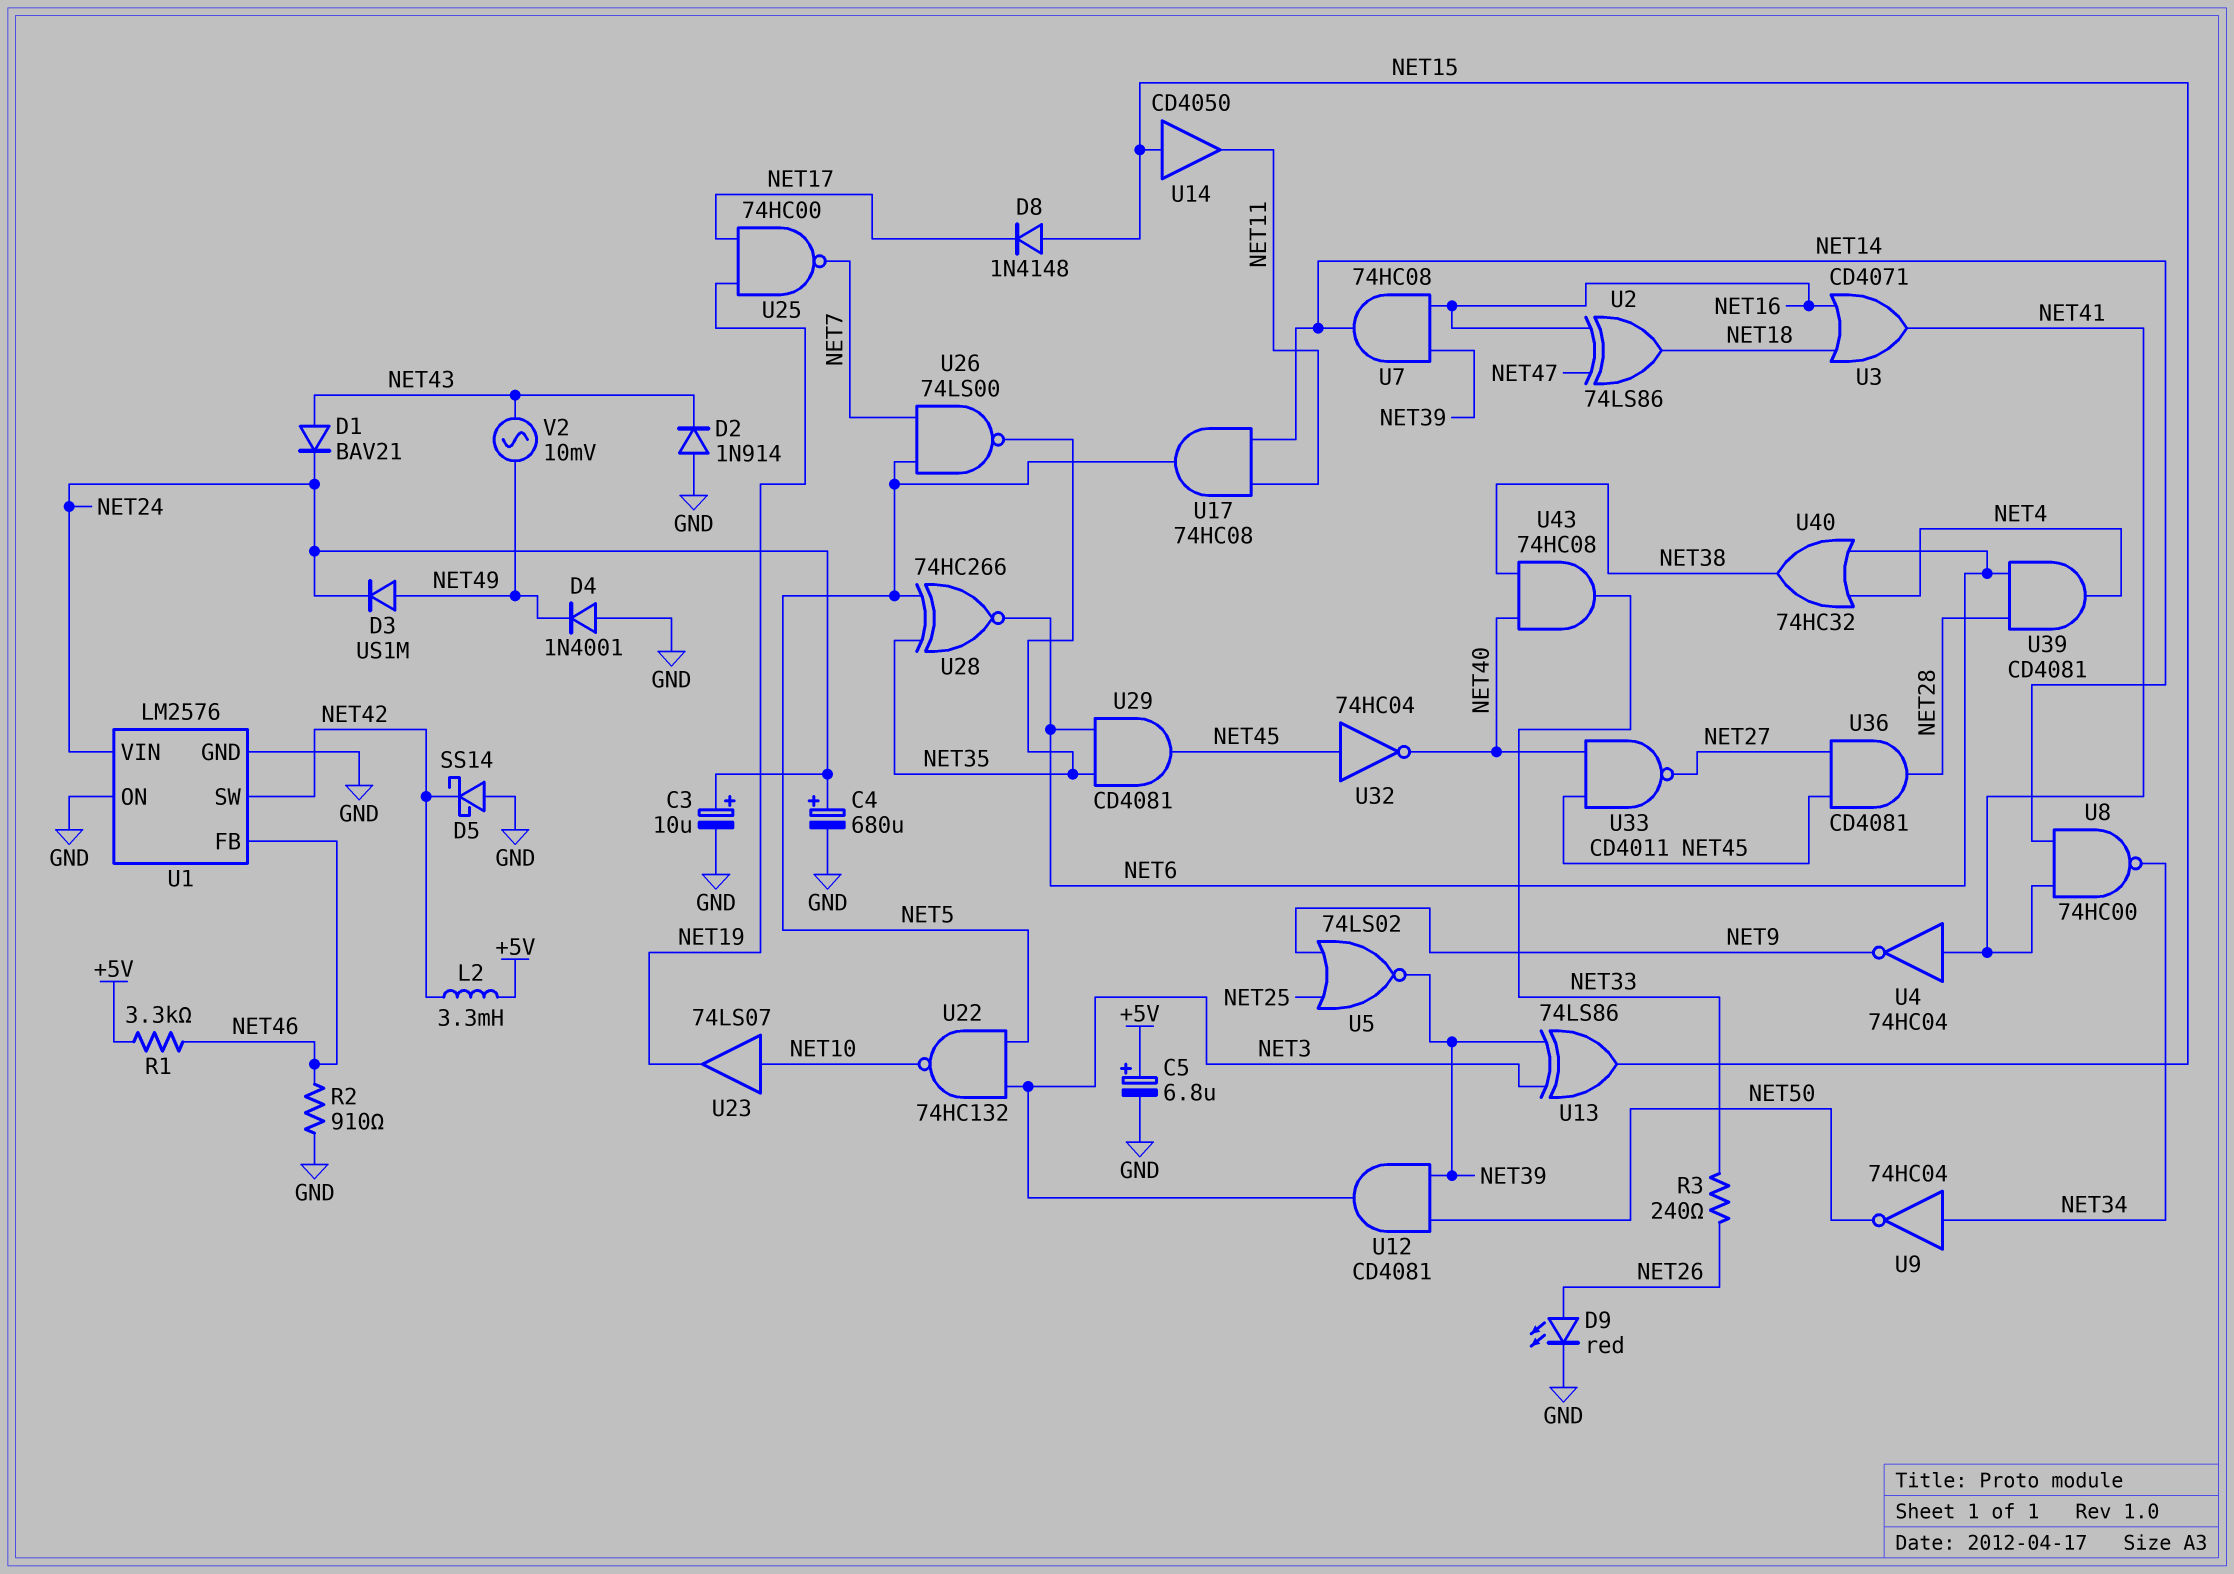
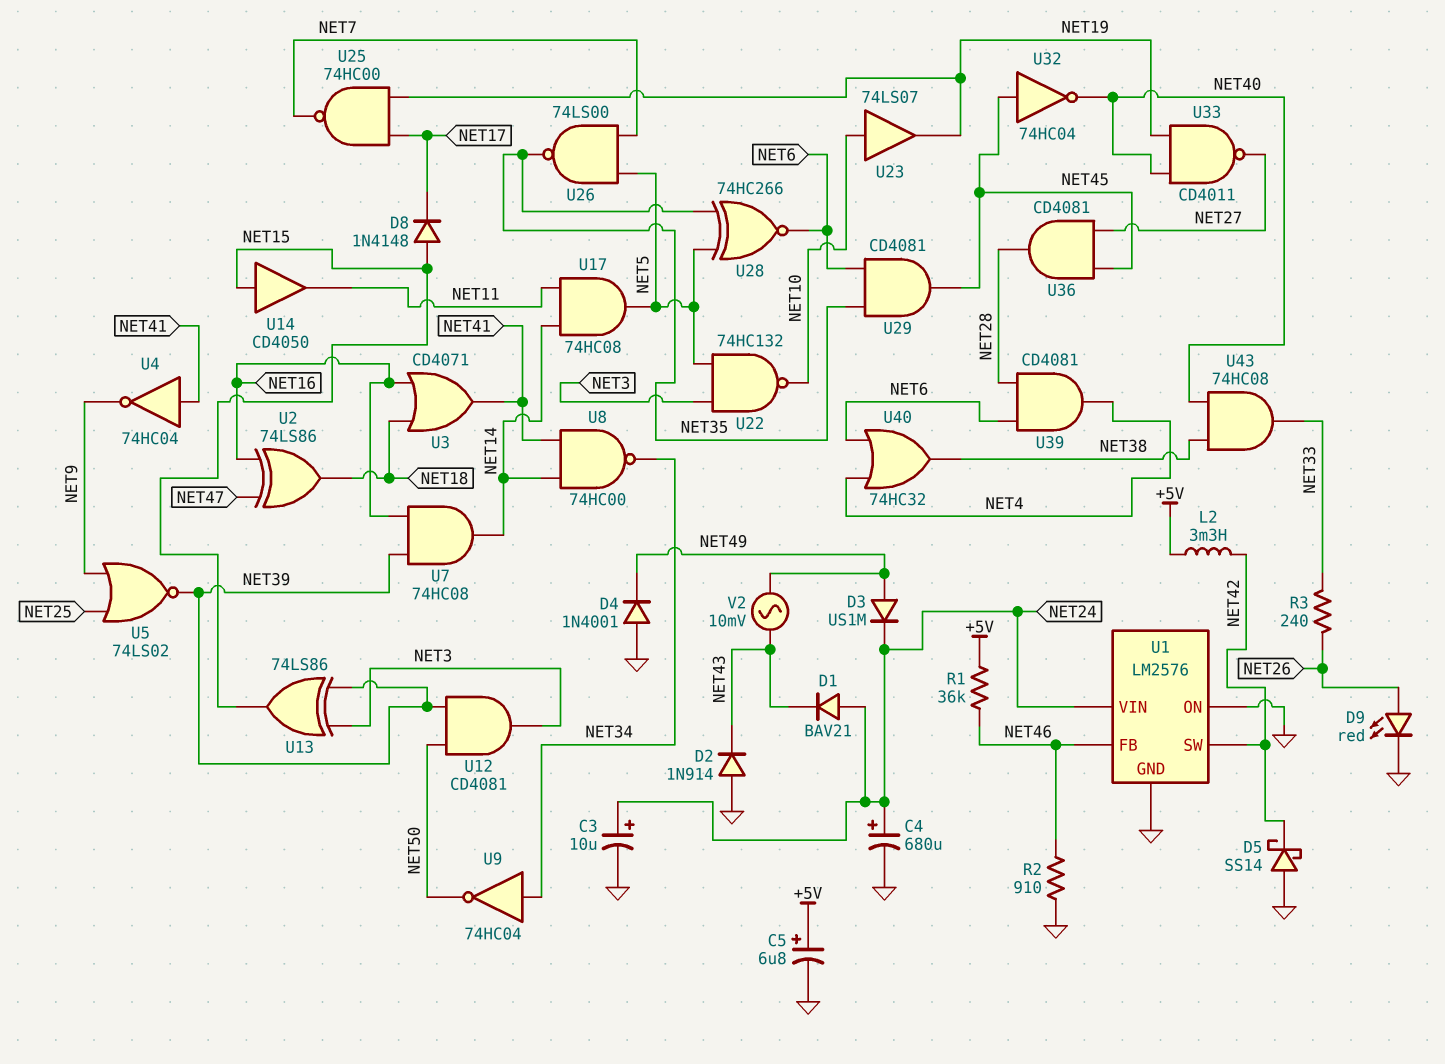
D1: diode BAV21 (A NET43, K NET24) -> diode BAV21 (A NET24, K NET43)
R1: 3.3k (+5V, NET46) -> 36k (+5V, NET46)
U33: NAND CD4011 (in NET40, in NET45, out NET27) -> NAND CD4011 (in NET19, in NET40, out NET27)

